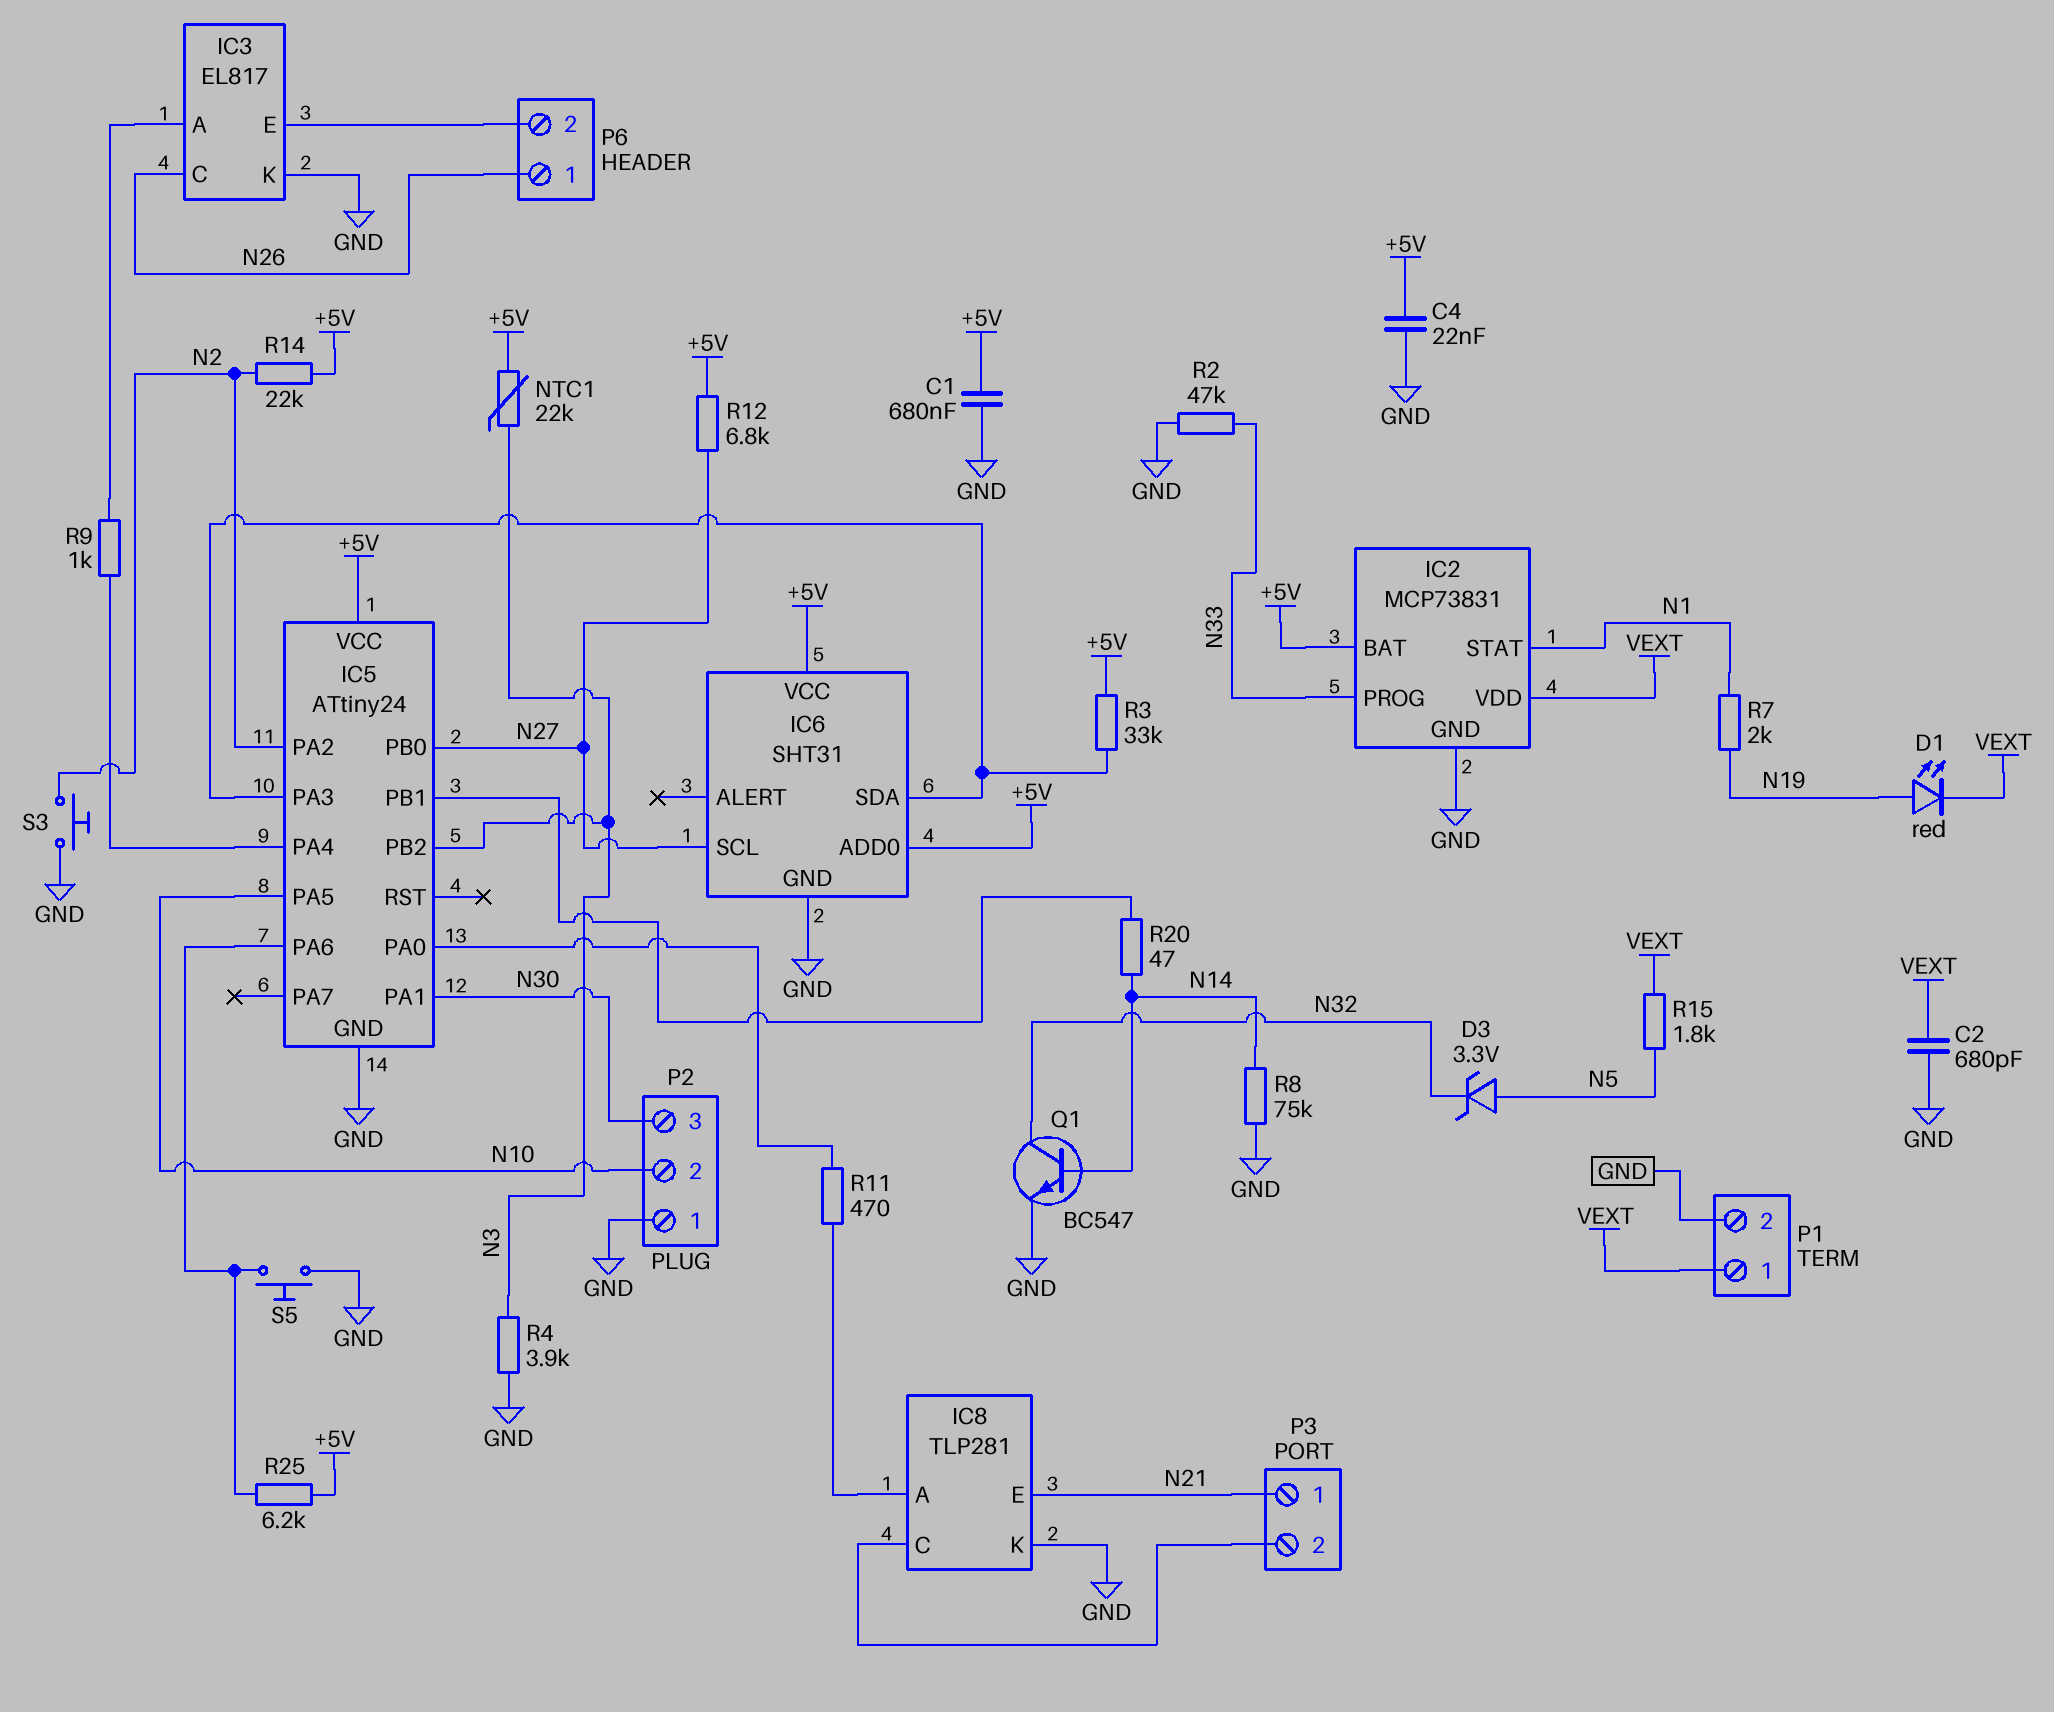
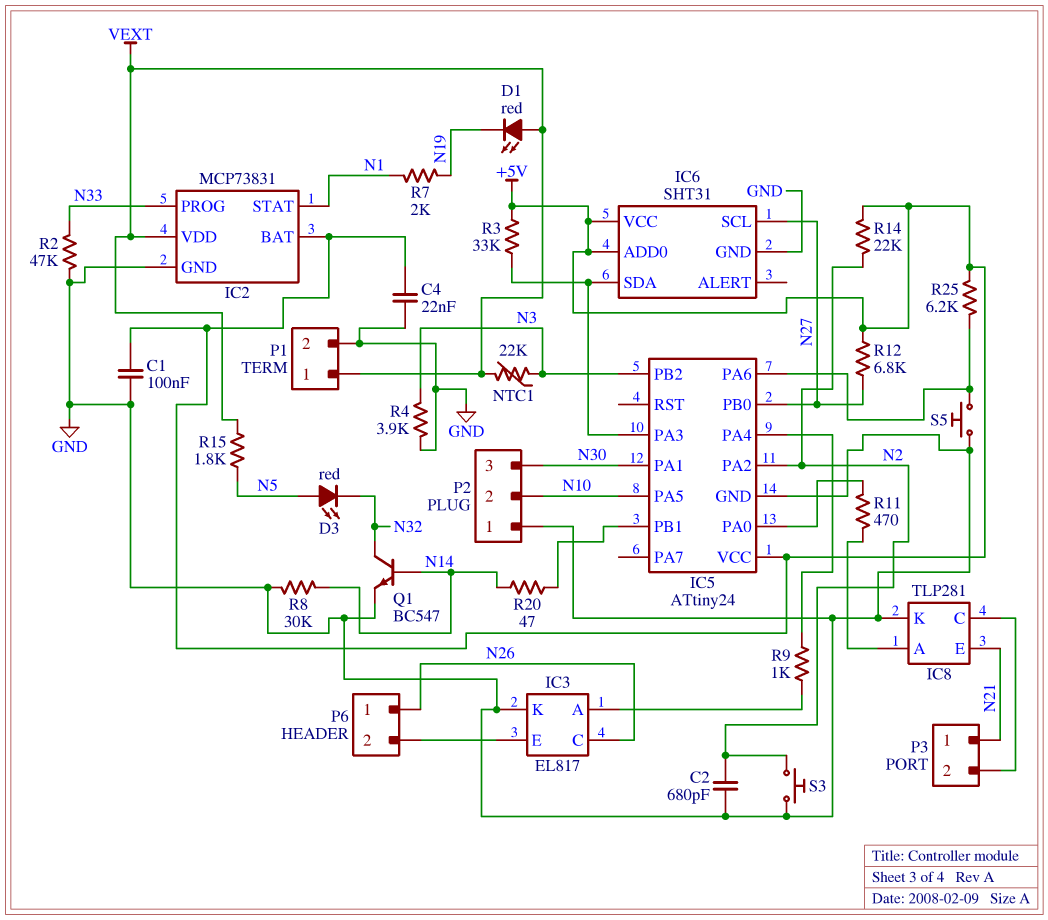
C1: 680nF (+5V, GND) -> 100nF (+5V, GND)
C2: 680pF (GND, VEXT) -> 680pF (GND, N2)
D1: LED red (A N19, K VEXT) -> LED red (A VEXT, K N19)
D3: zener 3.3V (A N5, K N32) -> LED red (A N5, K N32)
NTC1: 22k (+5V, N3) -> 22k (N3, VEXT)
R8: 75k (GND, N14) -> 30k (GND, N14)

